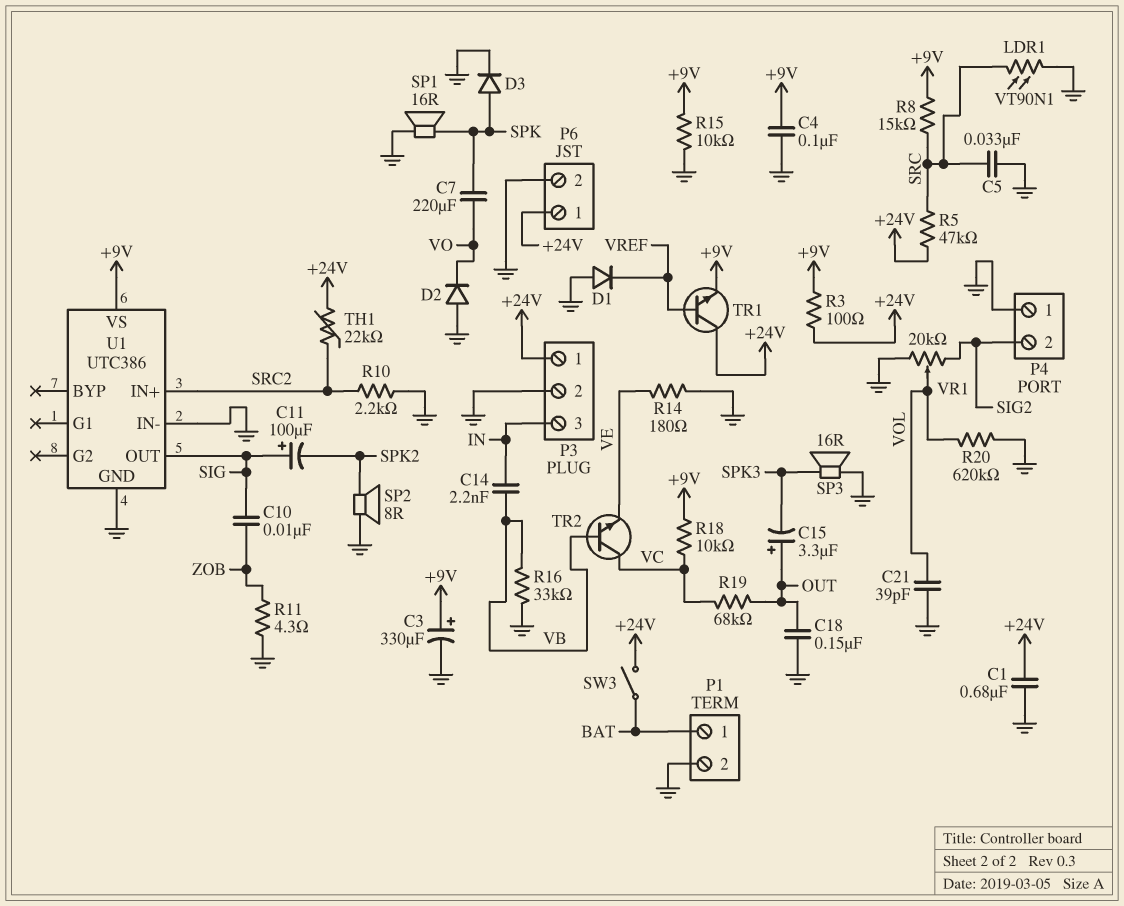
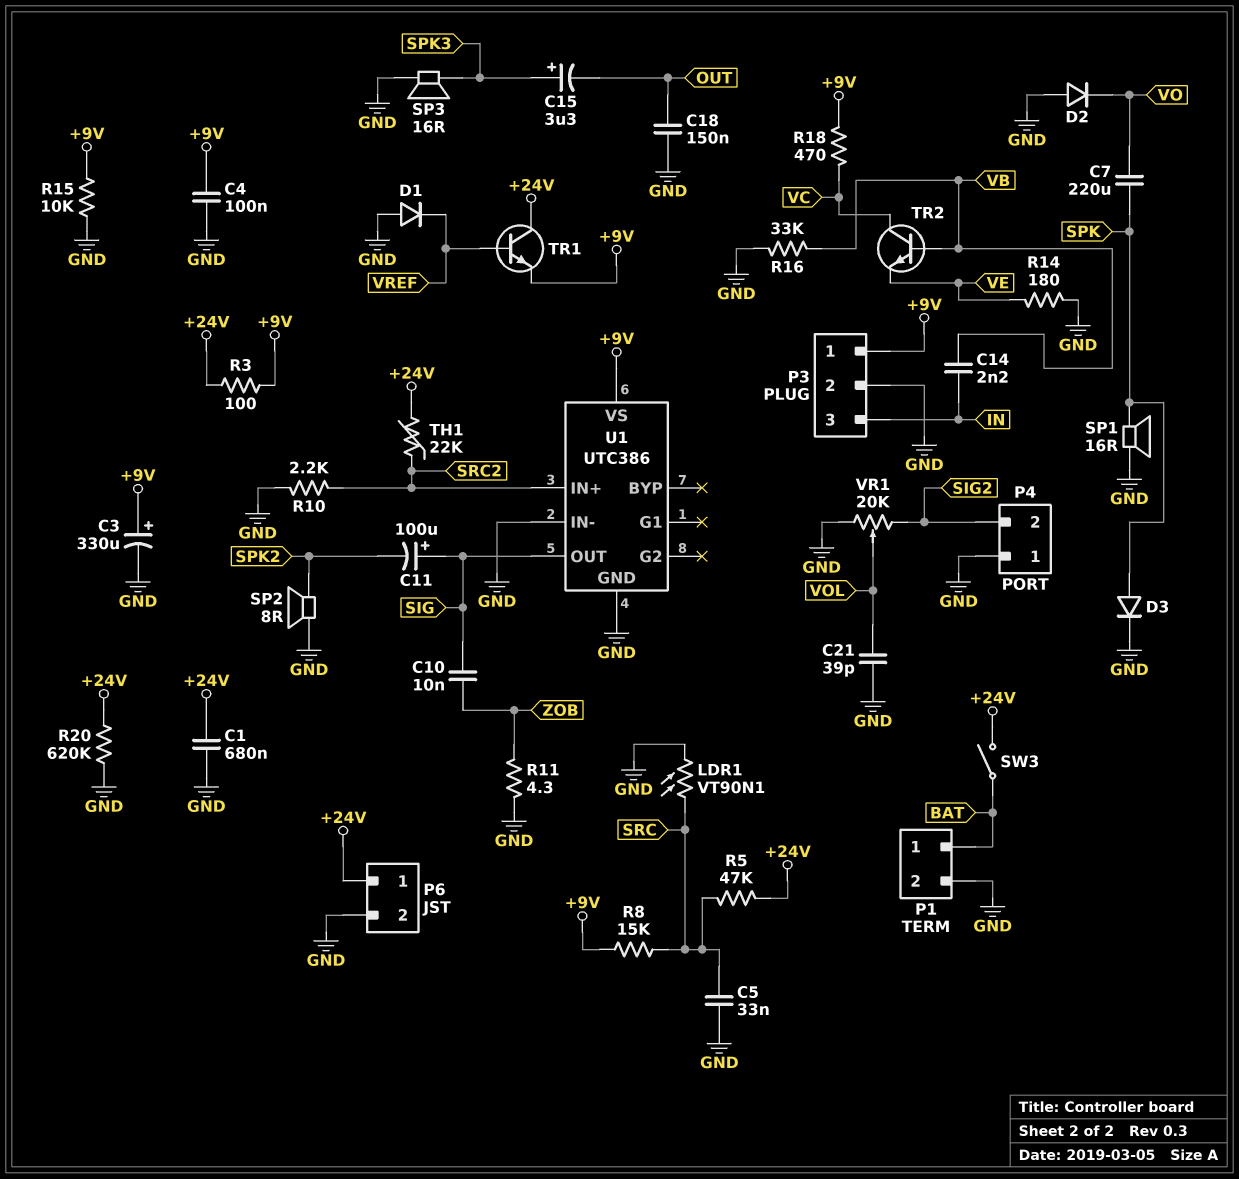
C15: 3.3uF (plus OUT, minus SPK3) -> 3.3uF (plus SPK3, minus OUT)
P3 pin 1: +24V -> +9V
R18: 10k (+9V, VC) -> 470 (+9V, VC)
R19: 68k (OUT, VC) -> none
R20: 620k (GND, VOL) -> 620k (+24V, GND)

